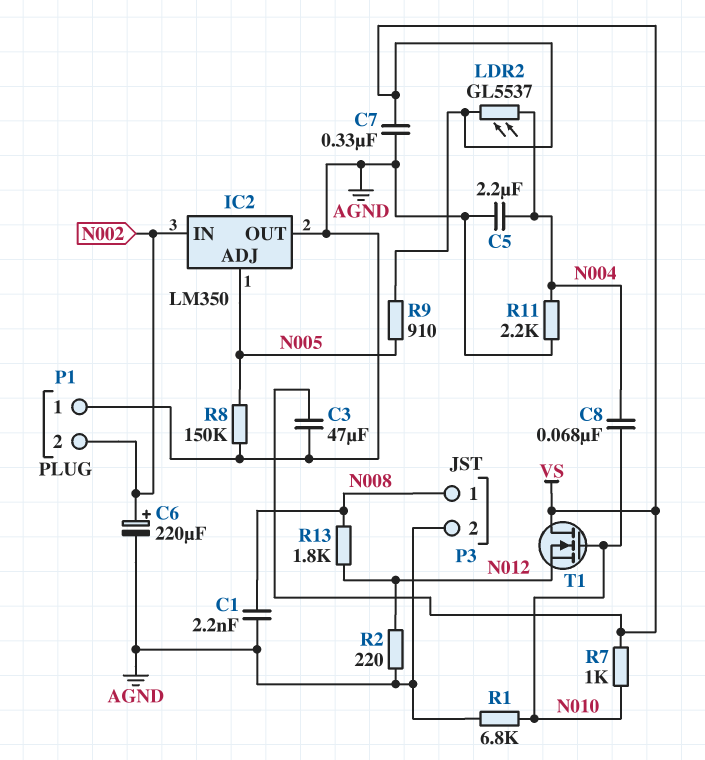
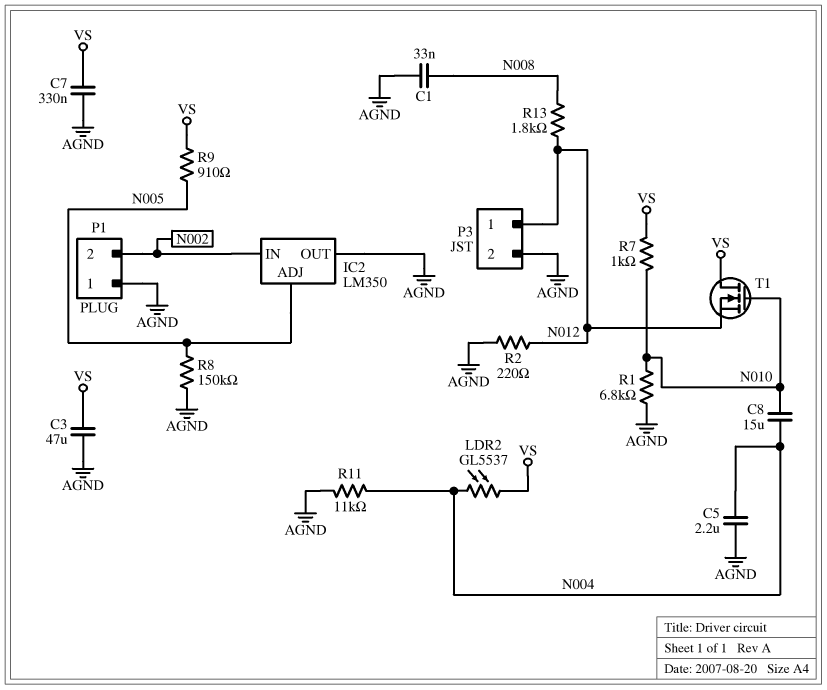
C1: 2.2nF (AGND, N008) -> 33nF (AGND, N008)
C6: 220uF (plus N002, minus AGND) -> none
C8: 68nF (N004, N010) -> 15uF (N004, N010)
P3 pin 1: N008 -> N012
R11: 2.2k (AGND, N004) -> 11k (AGND, N004)

